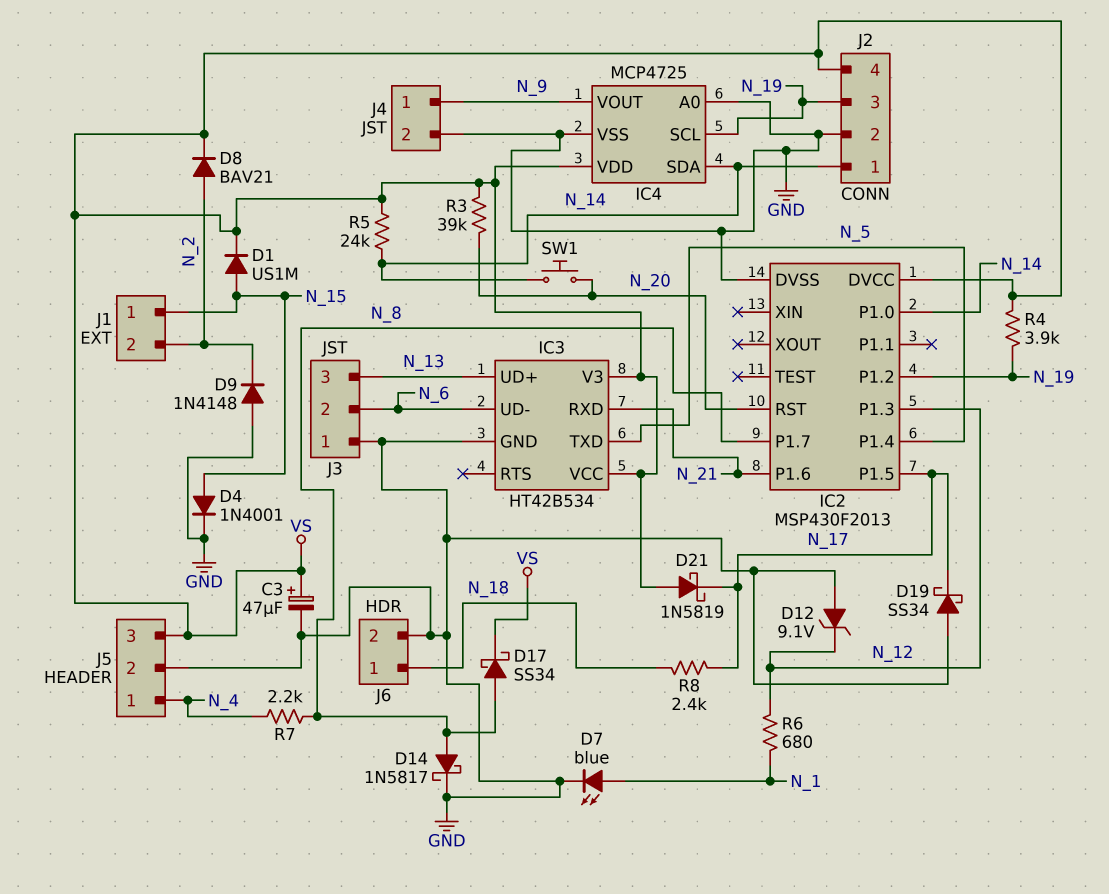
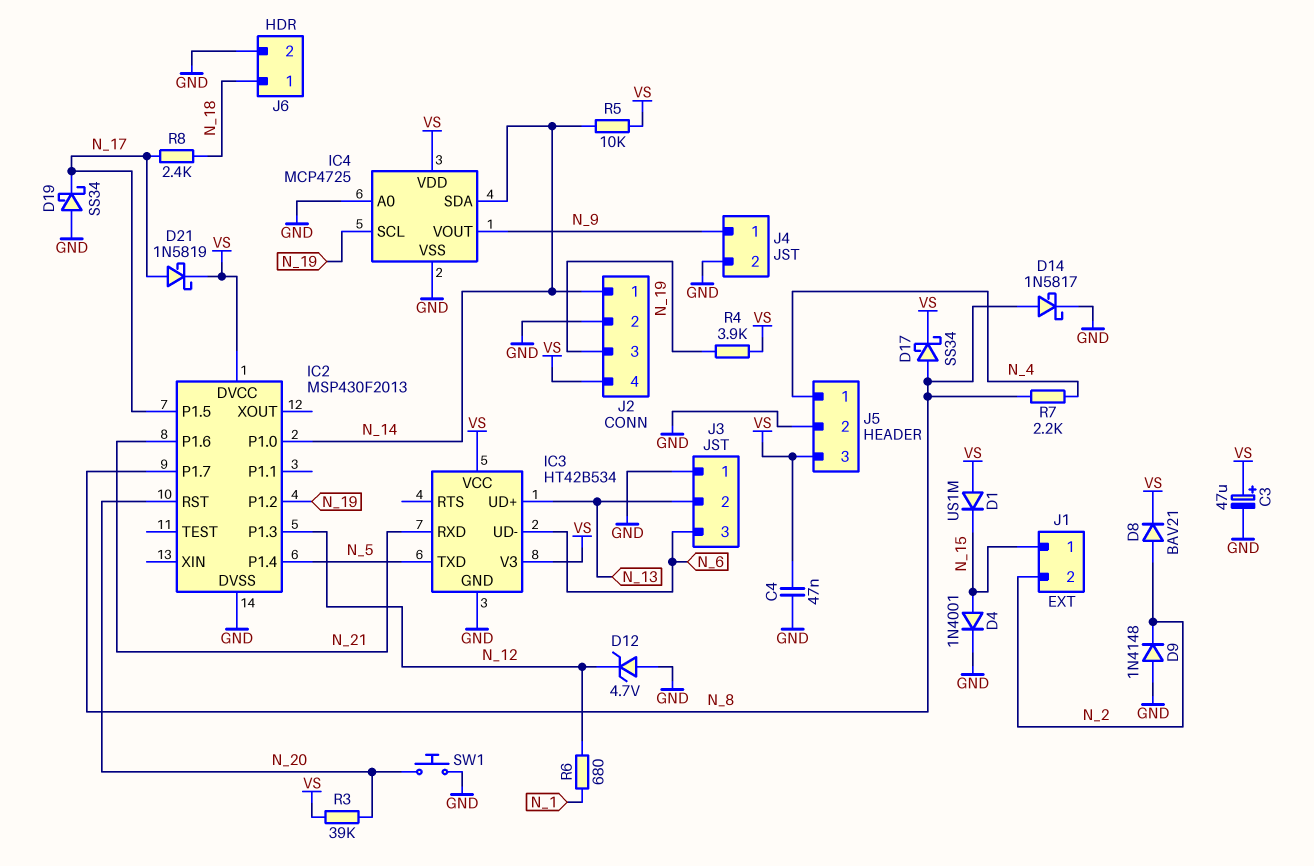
C4: none -> 47nF (GND, VS)
D1: diode US1M (A N_15, K VS) -> diode US1M (A VS, K N_15)
D7: LED blue (A N_1, K GND) -> none
D12: zener 9.1V (A GND, K N_12) -> zener 4.7V (A GND, K N_12)
D21: schottky 1N5819 (A VS, K N_17) -> schottky 1N5819 (A N_17, K VS)
J3 pin 2: N_6 -> N_13
J3 pin 3: N_13 -> N_6
R5: 24k (N_14, VS) -> 10k (N_14, VS)
SW1: button (N_14, N_20) -> button (GND, N_20)

